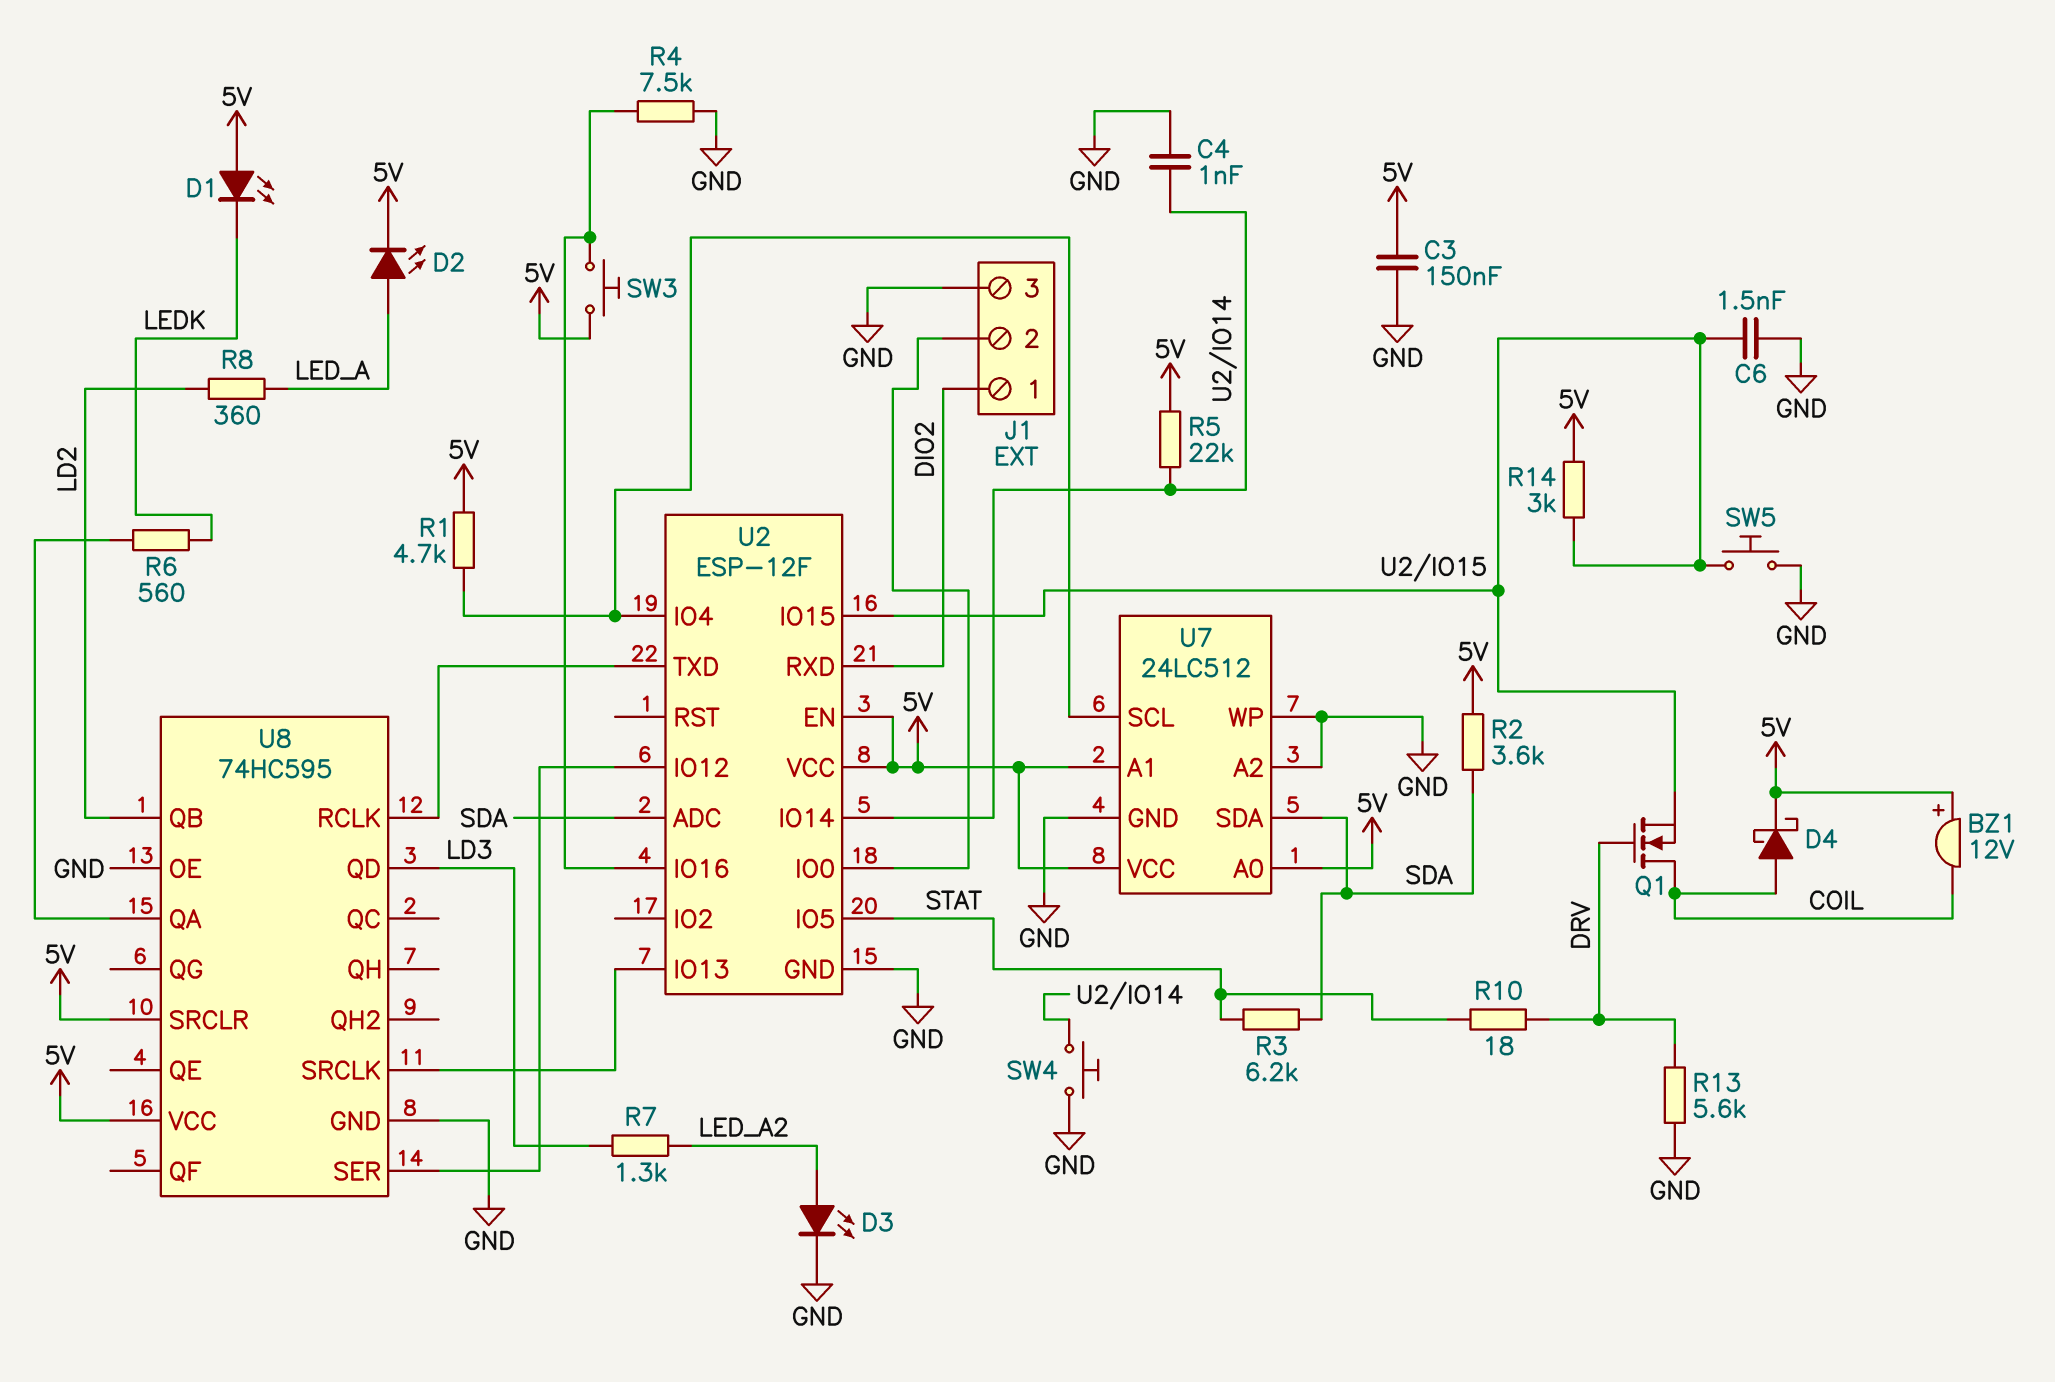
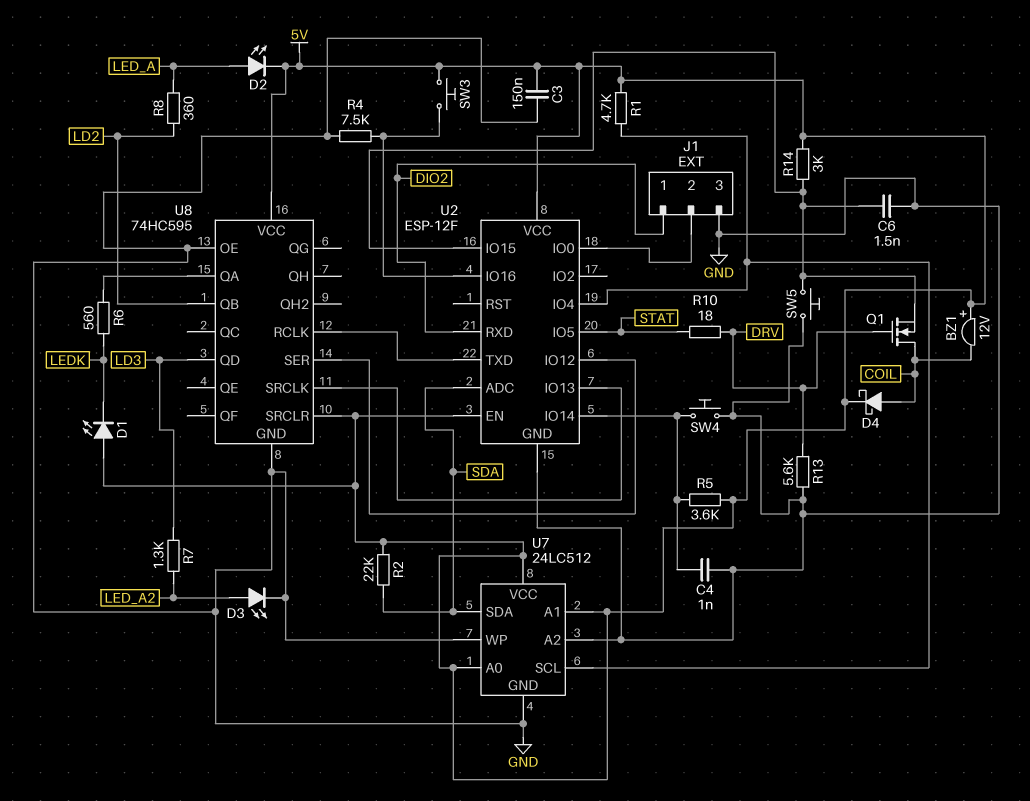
R2: 3.6k (5V, SDA) -> 22k (5V, SDA)
R3: 6.2k (SDA, STAT) -> none
R5: 22k (5V, U2/IO14) -> 3.6k (5V, U2/IO14)

